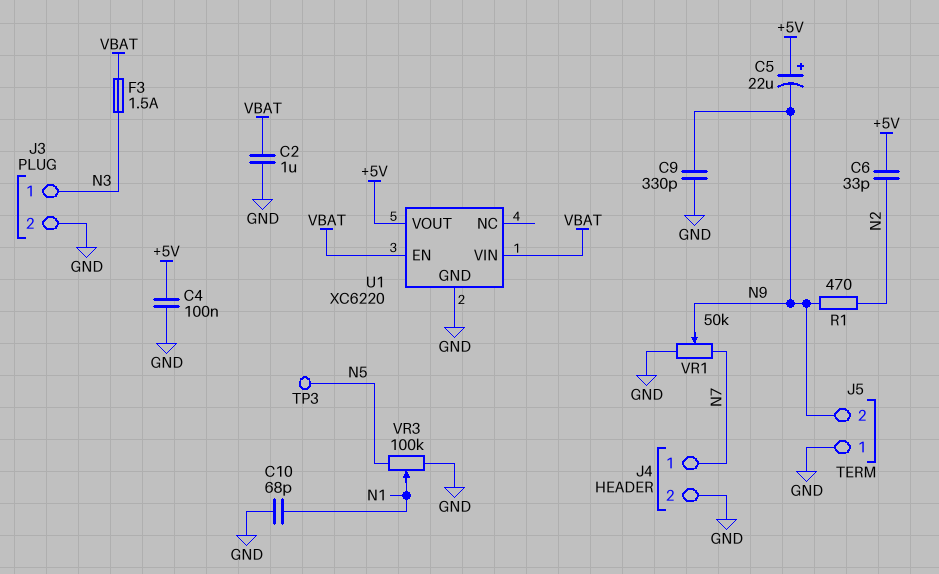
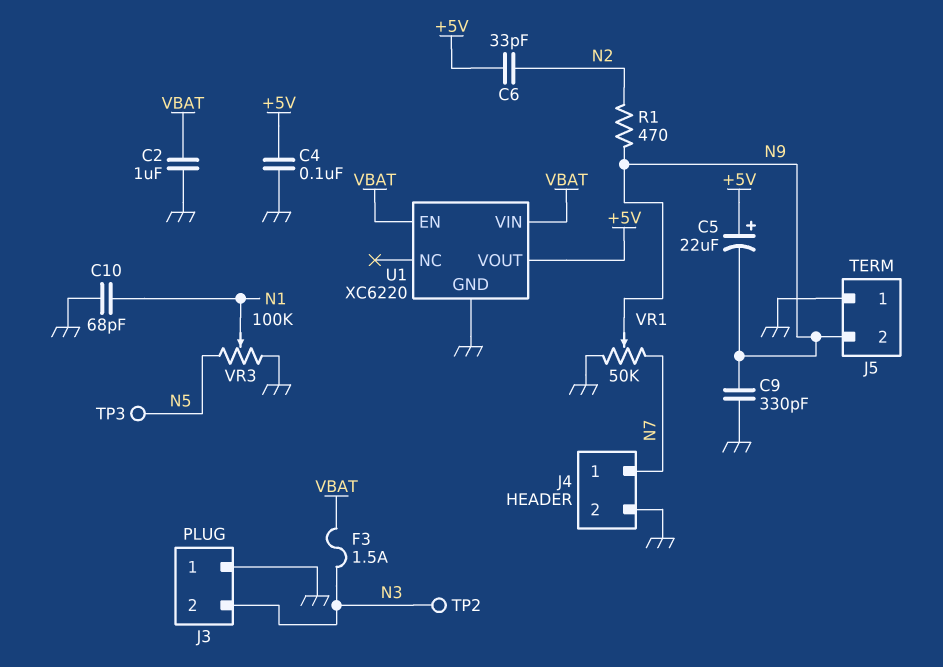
J3 pin 1: N3 -> GND
J3 pin 2: GND -> N3
TP2: none -> test point (N3)

